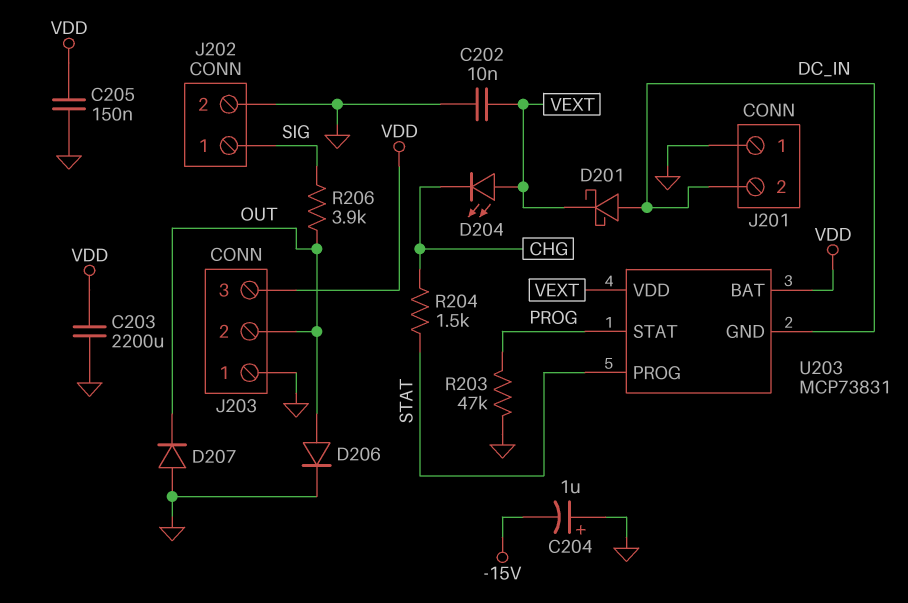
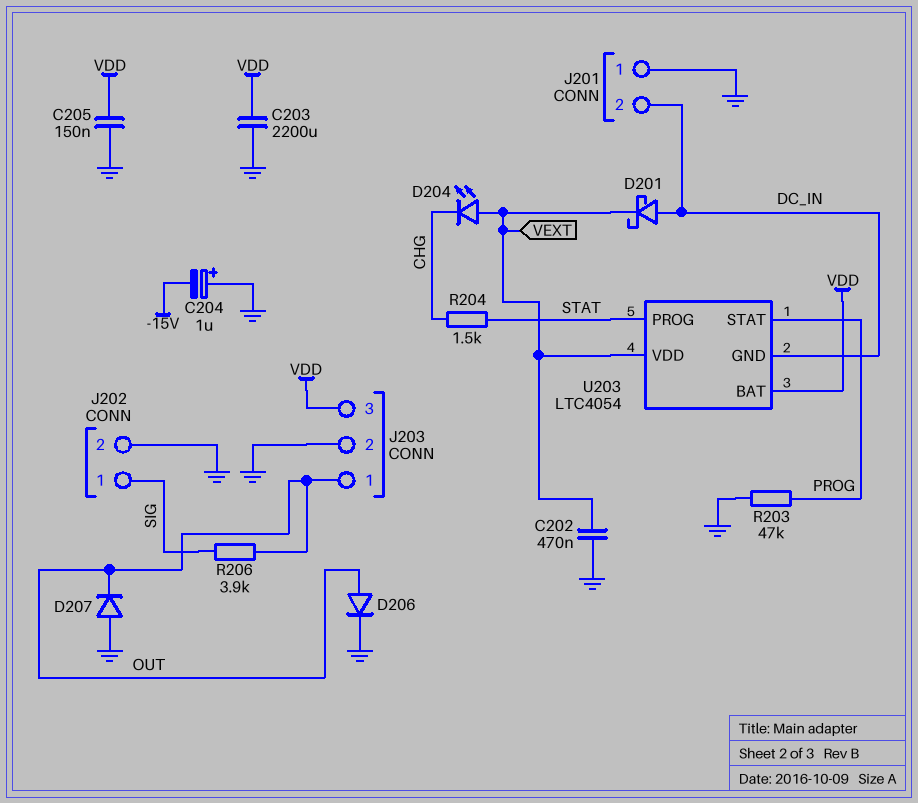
C202: 10nF (GND, VEXT) -> 470nF (GND, VEXT)
J203 pin 1: GND -> OUT
J203 pin 2: OUT -> GND
U203: MCP73831 -> LTC4054

